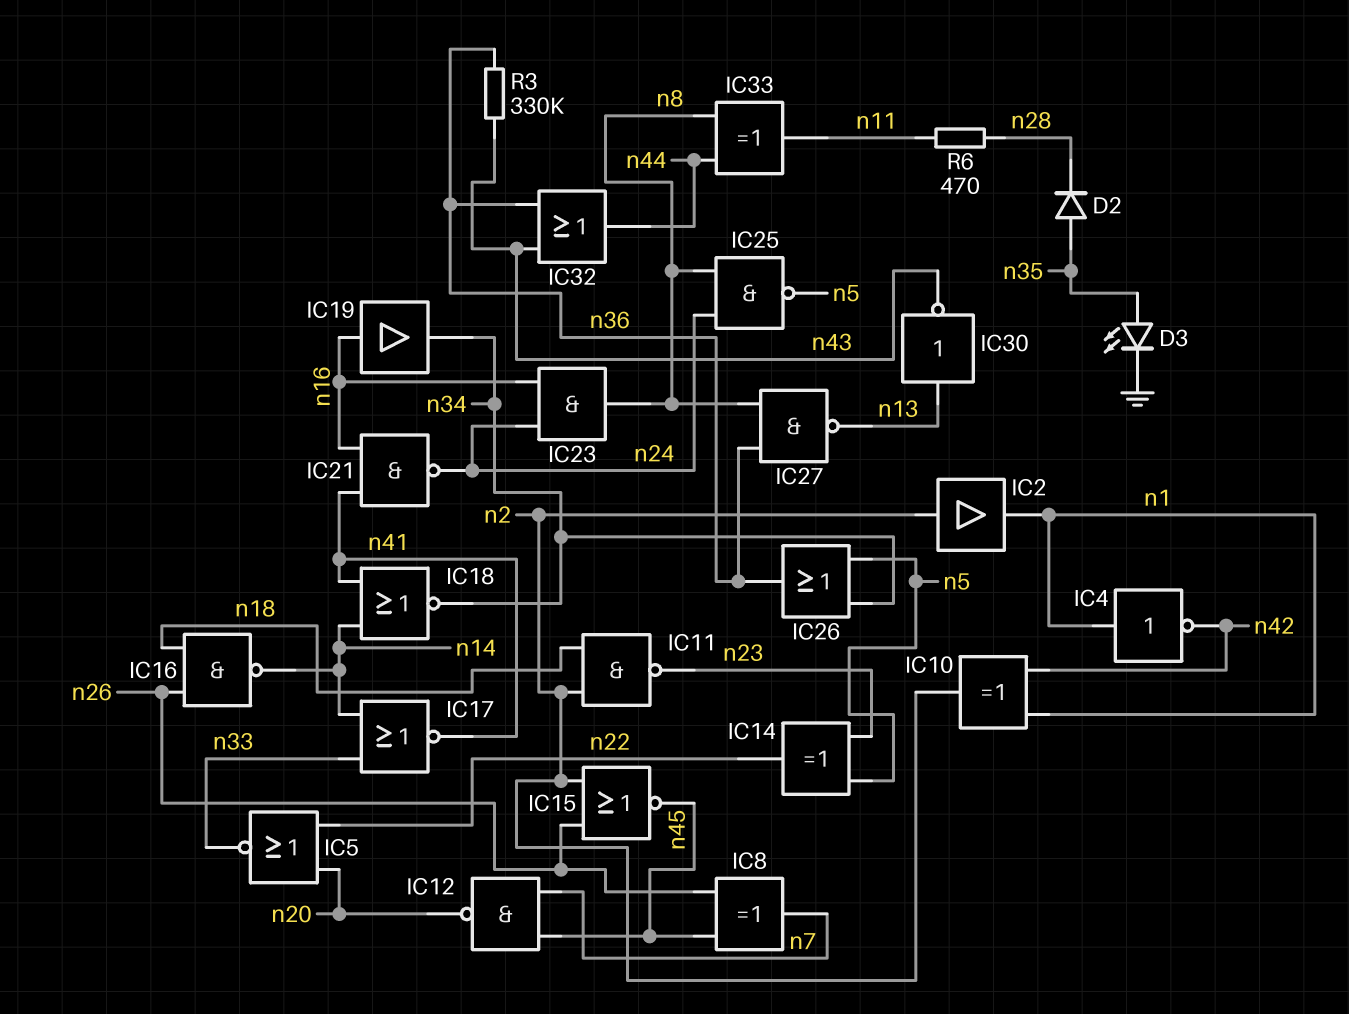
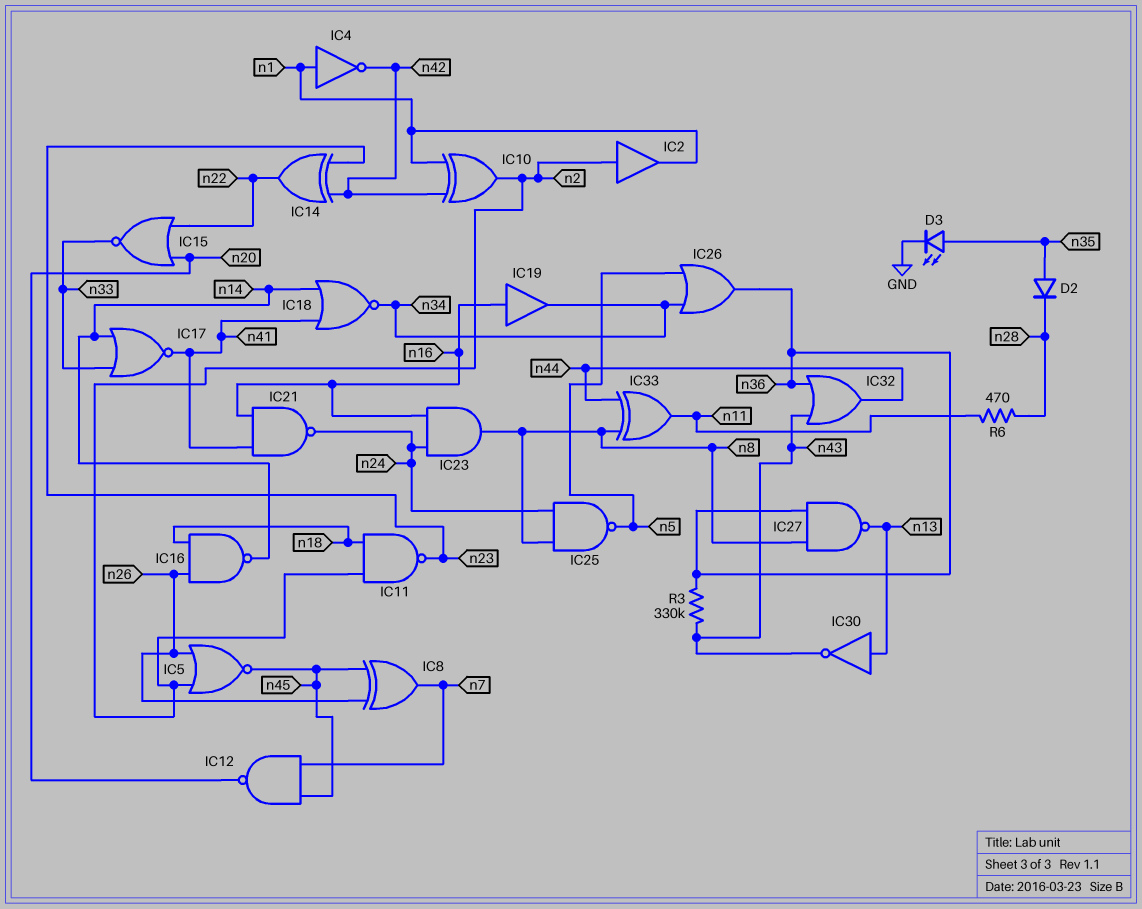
IC5: NOR (in n20, in n22, out n33) -> NOR (in n2, in n26, out n45)
IC14: XOR (in n5, in n23, out n22) -> XOR (in n23, in n42, out n22)
IC15: NOR (in n2, in n26, out n45) -> NOR (in n20, in n22, out n33)

